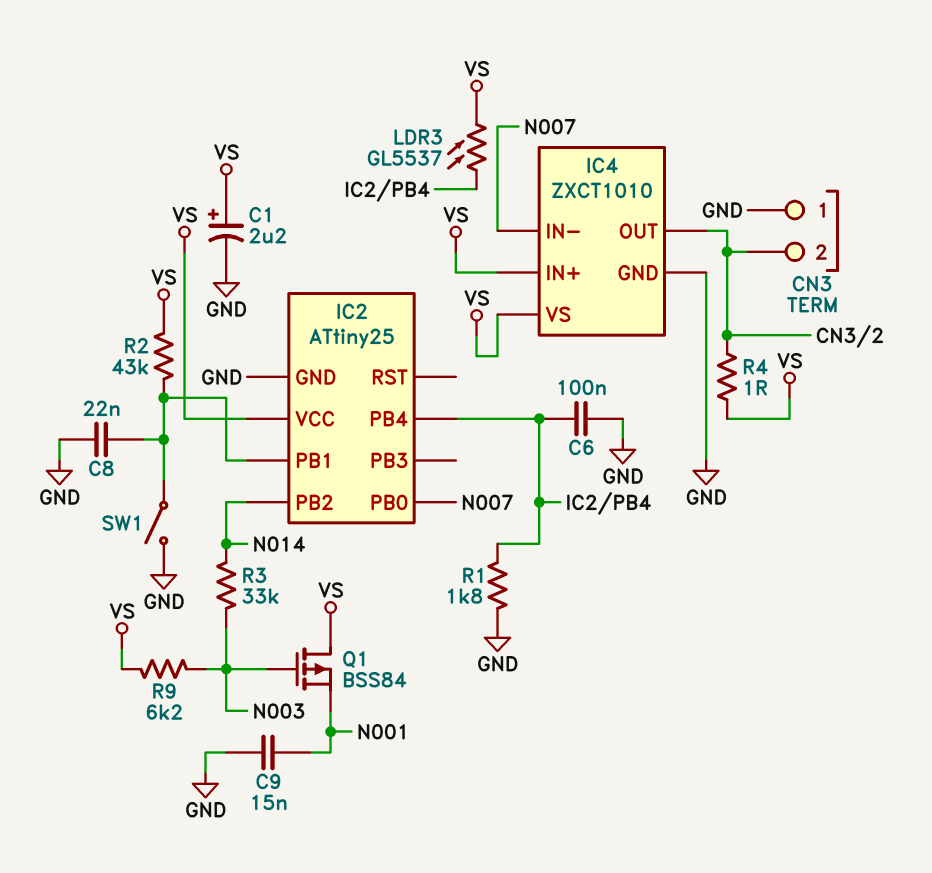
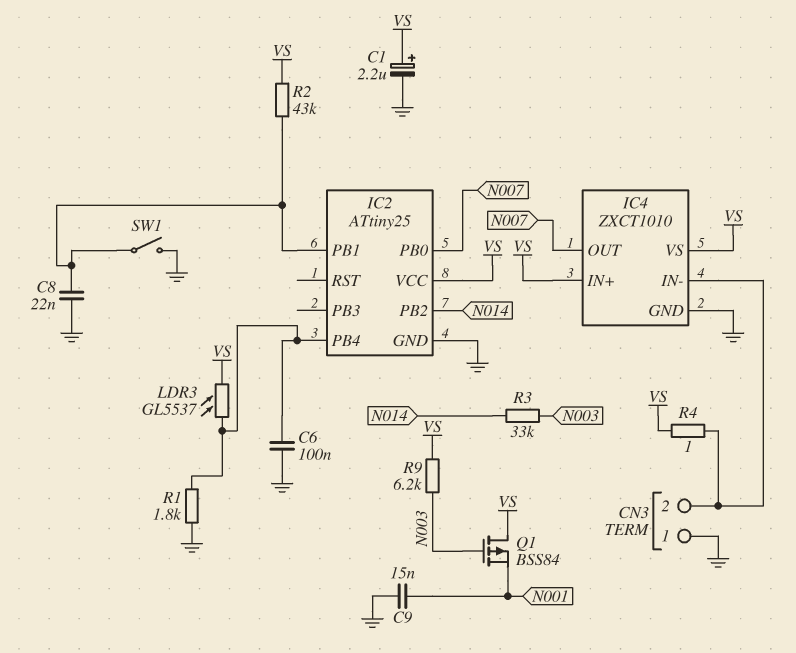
IC4 pin IN-: N007 -> CN3/2
IC4 pin OUT: CN3/2 -> N007

